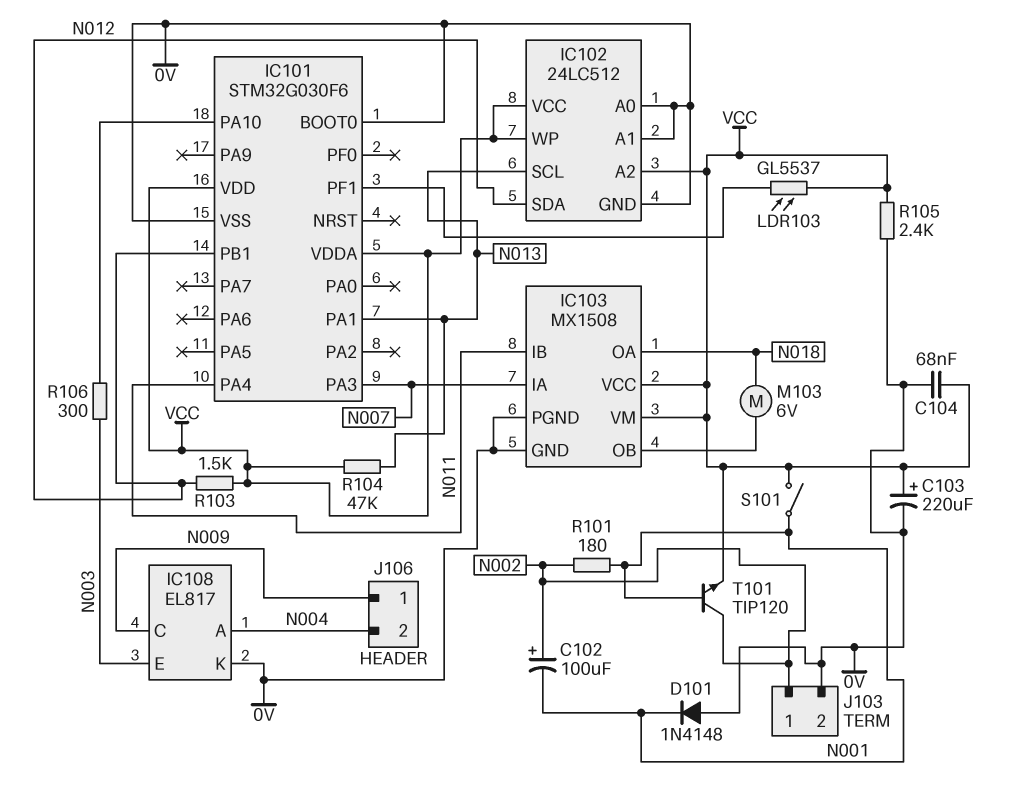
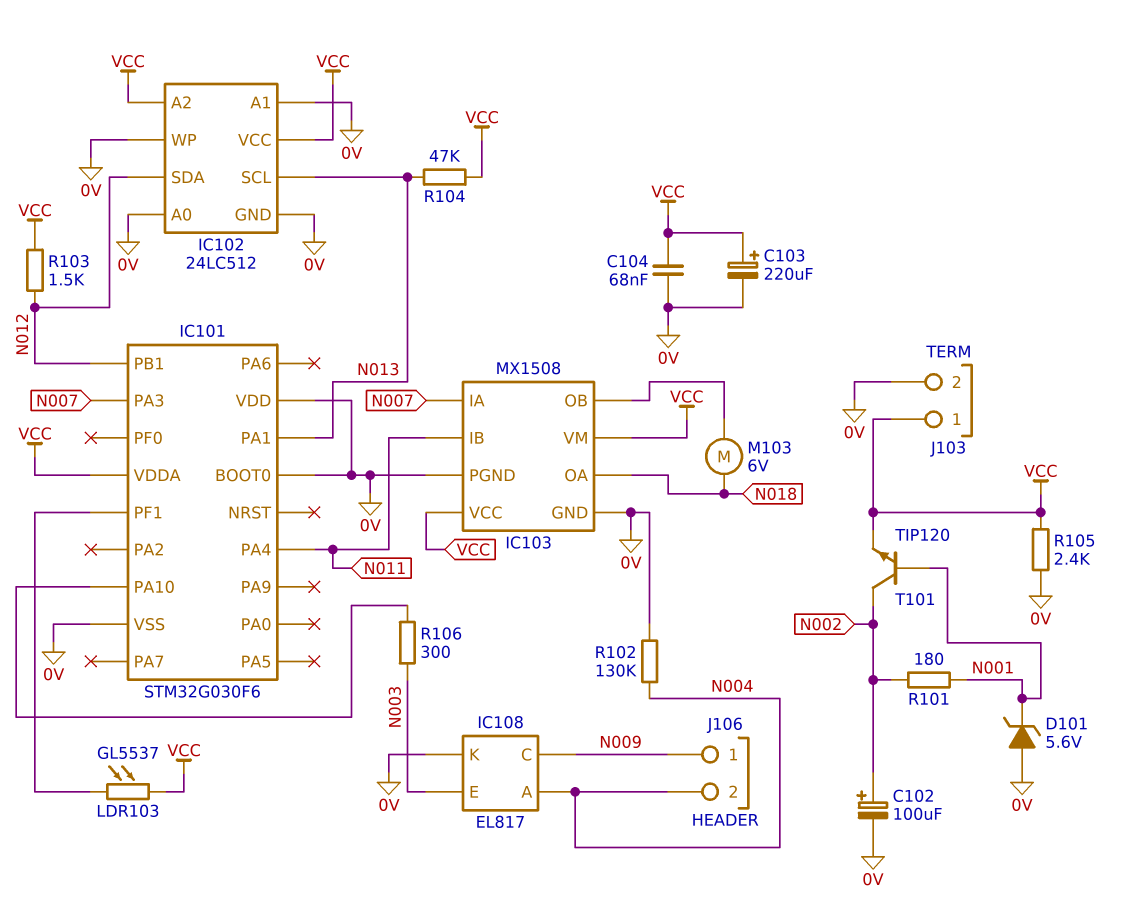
C102: 100uF (plus N002, minus N001) -> 100uF (plus N002, minus 0V)
D101: diode 1N4148 (A 0V, K N001) -> zener 5.6V (A 0V, K N001)
IC101 pin VDD: VCC -> 0V
IC102 pin WP: VCC -> 0V
J103 pin 1: N002 -> VCC
R102: none -> 130k (0V, N004)
S101: switch (N001, VCC) -> none

